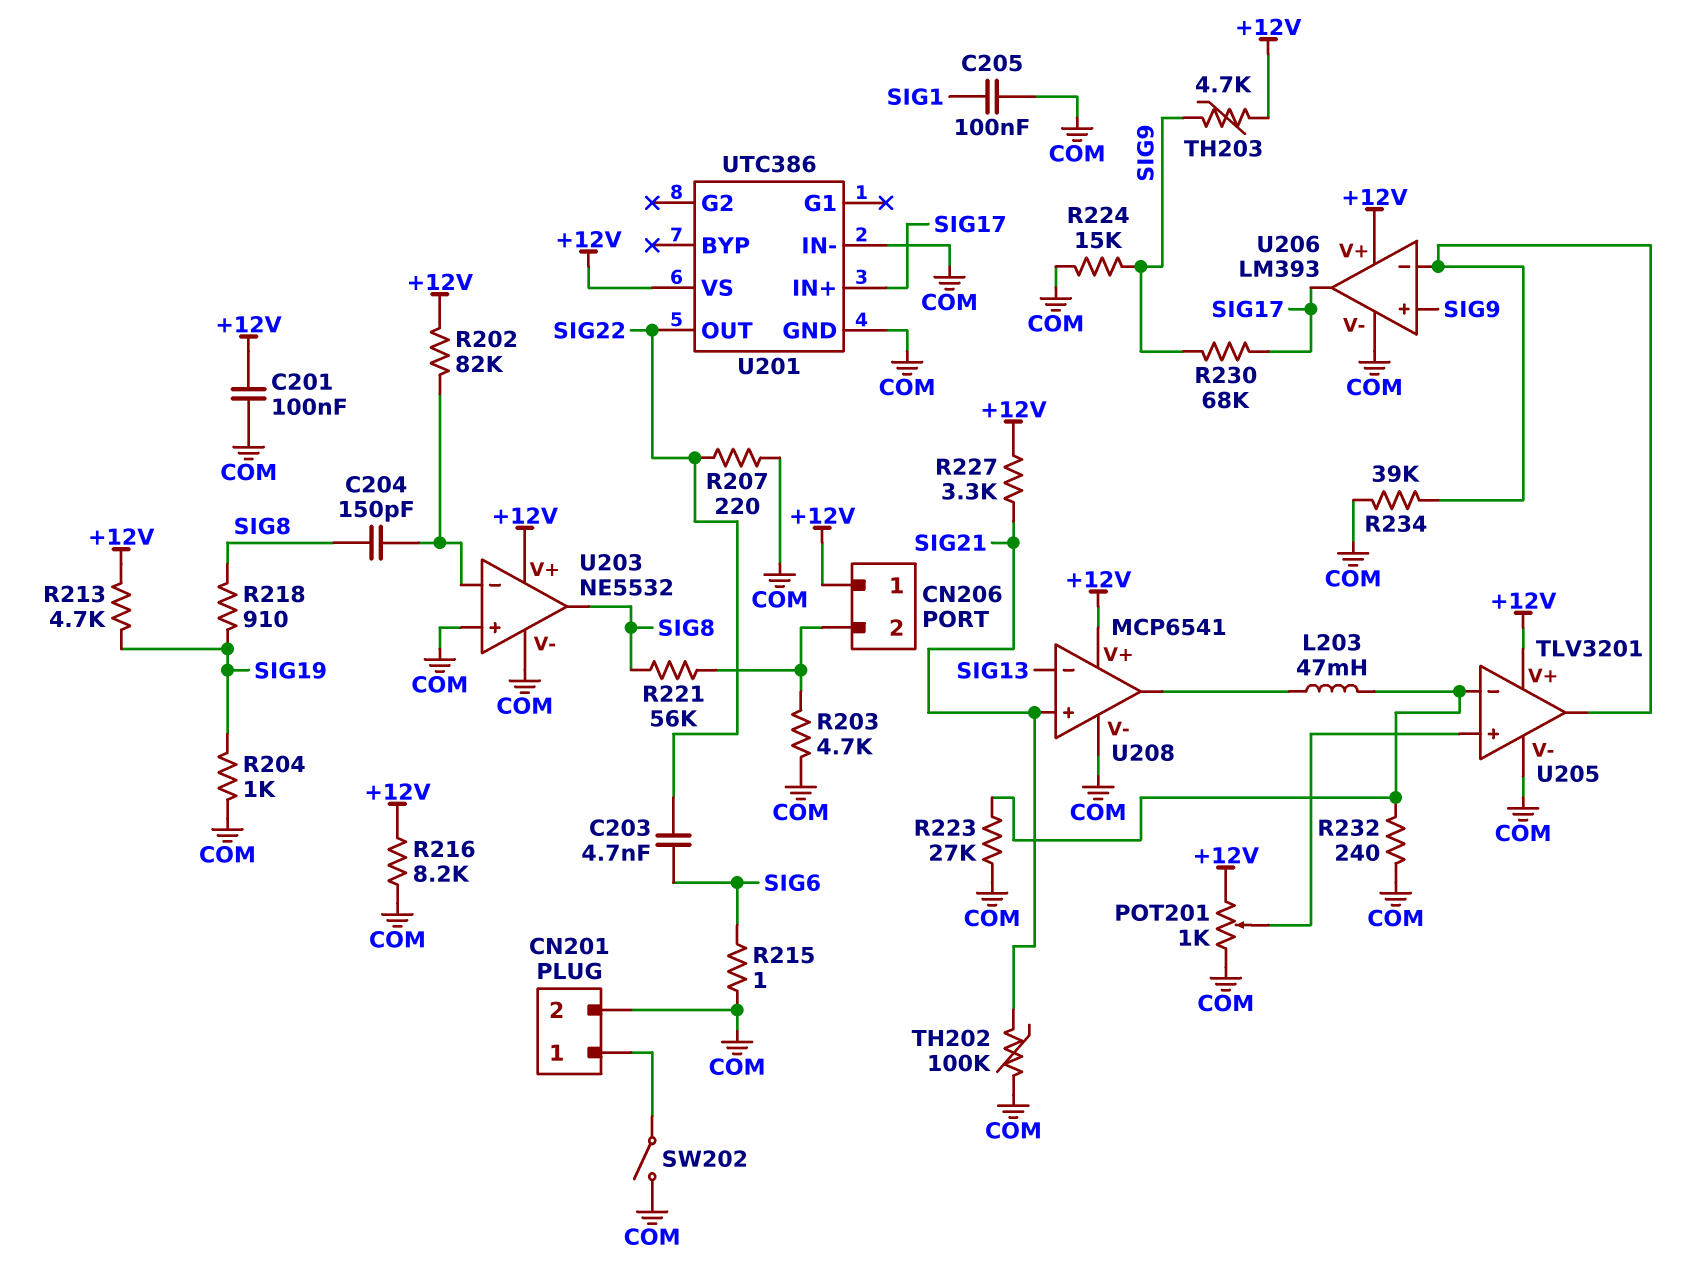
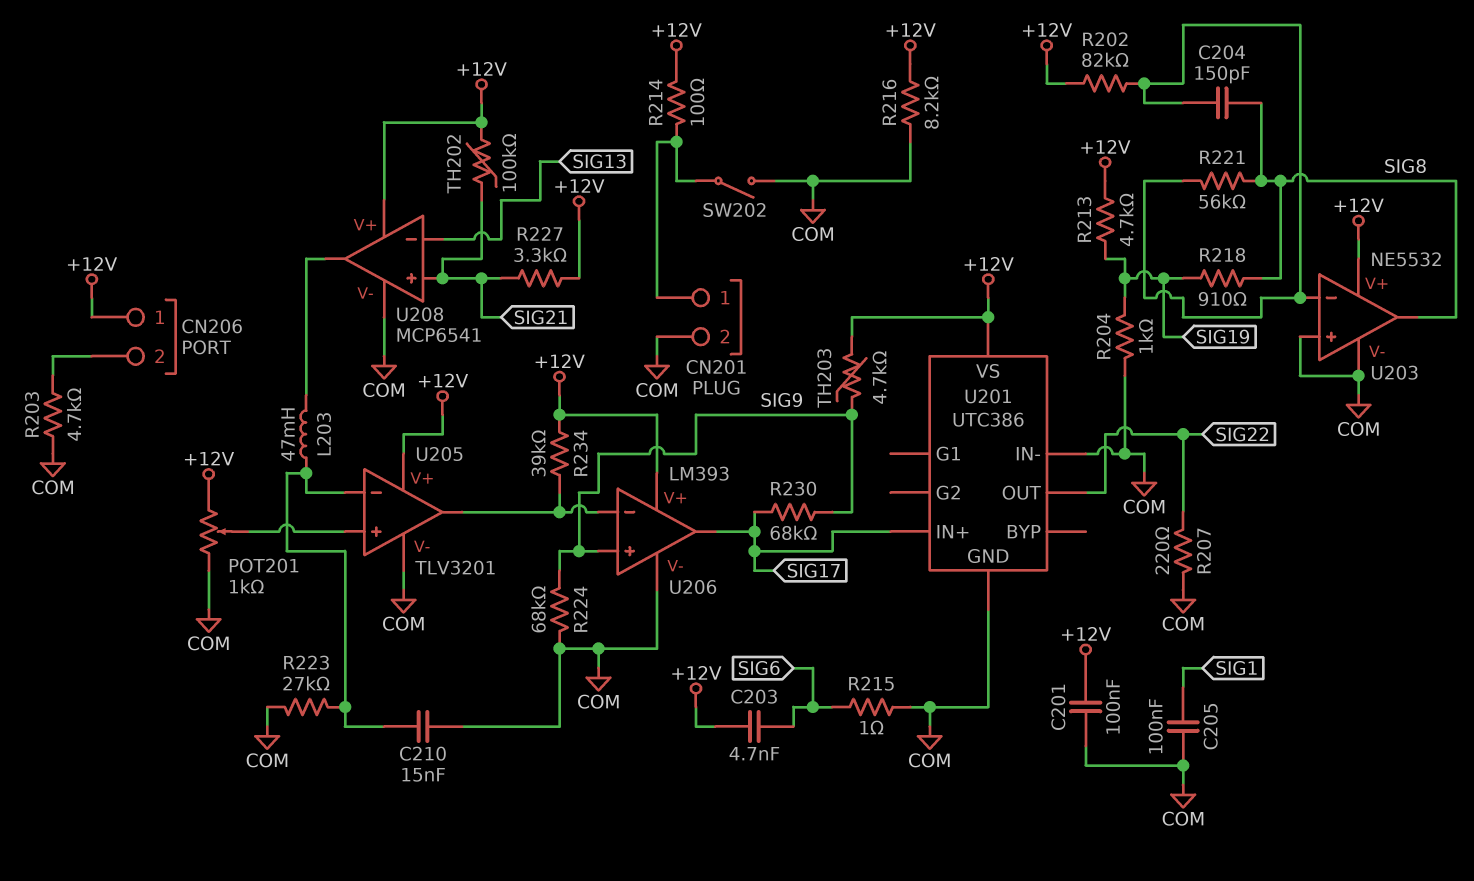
C203: 4.7nF (SIG6, SIG22) -> 4.7nF (+12V, SIG6)
C210: none -> 15nF (COM, U205/in-)
R214: none -> 100 (+12V, CN201/1)
R221: 56k (CN206/2, SIG8) -> 56k (SIG8, U203/in-)
R224: 15k (COM, SIG9) -> 68k (COM, SIG9)
R232: 240 (COM, U205/in-) -> none
R234: 39k (COM, U205/out) -> 39k (+12V, U205/out)
TH202: 100k (COM, SIG21) -> 100k (+12V, SIG21)

